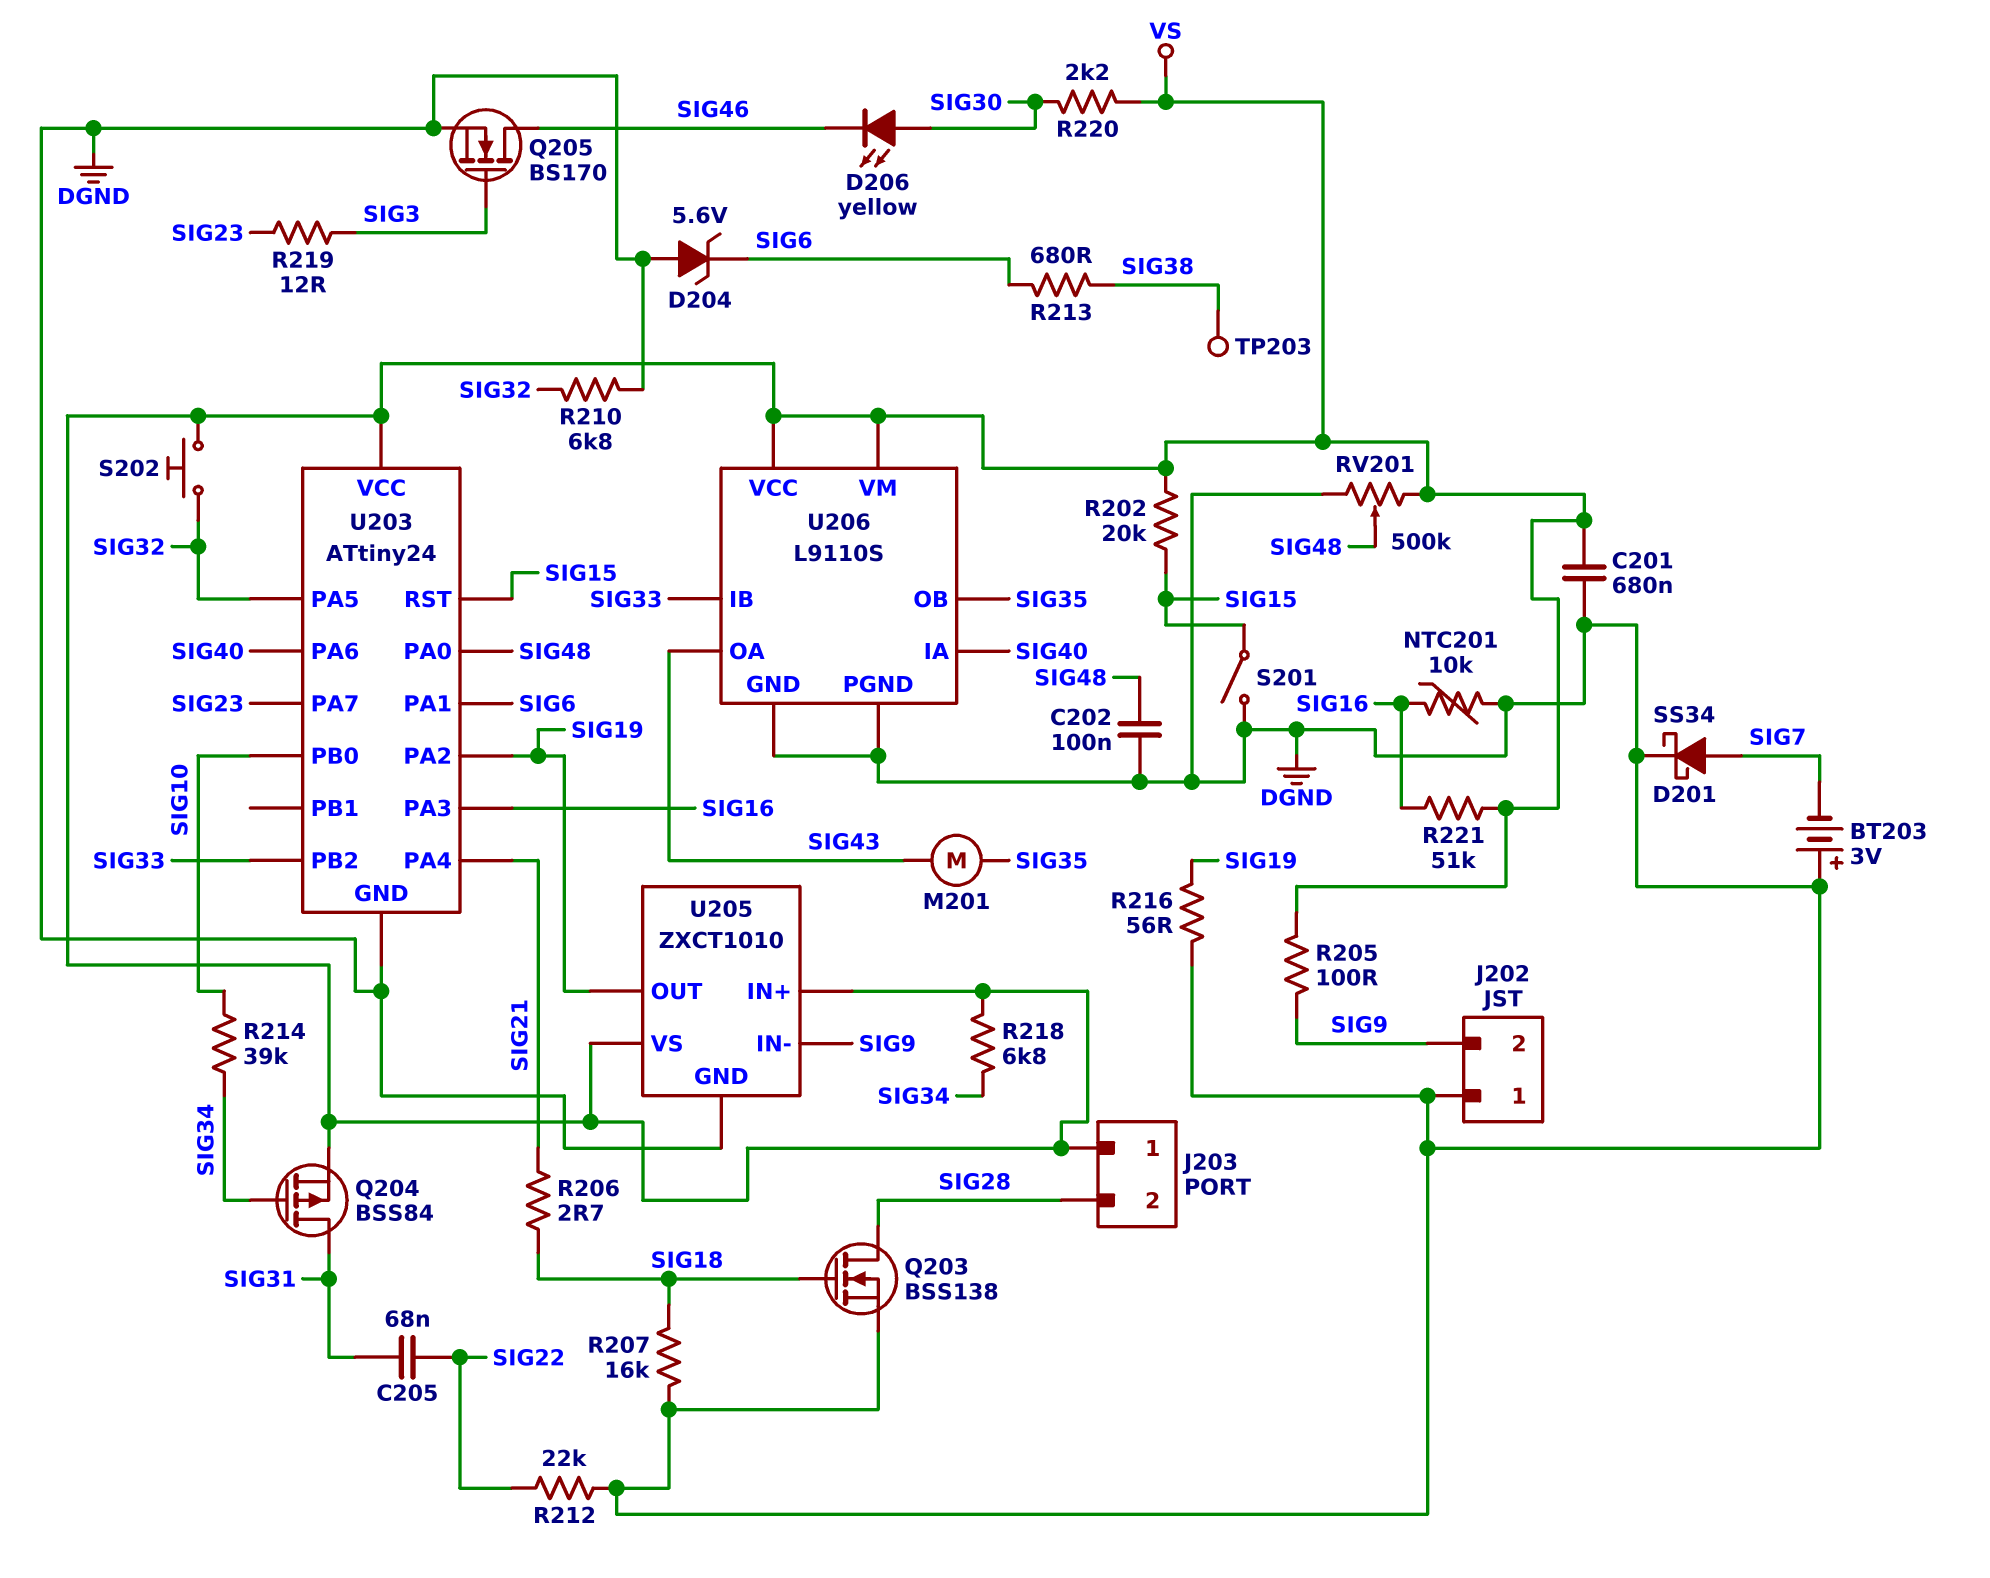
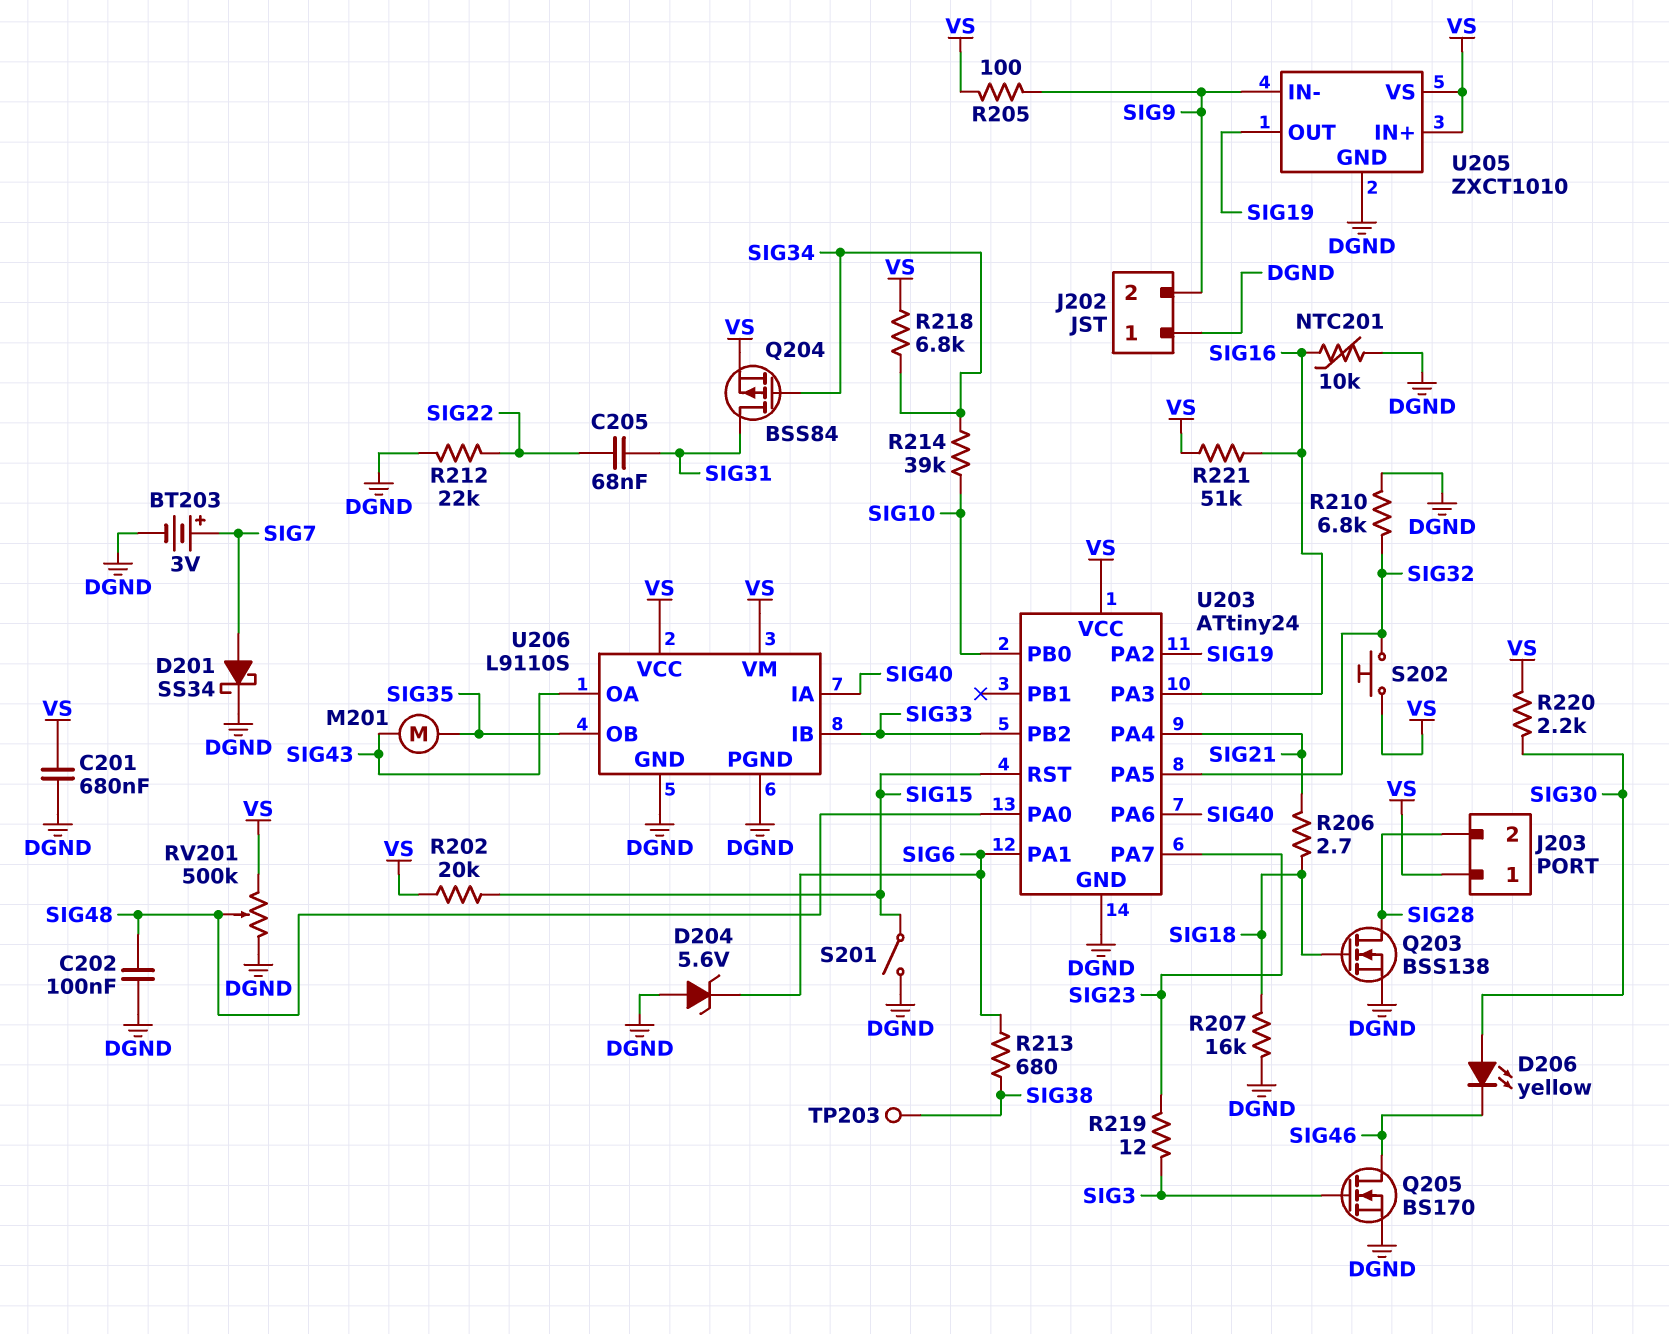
BT203: 3V (plus DGND, minus SIG7) -> 3V (plus SIG7, minus DGND)
R216: 56 (DGND, SIG19) -> none

